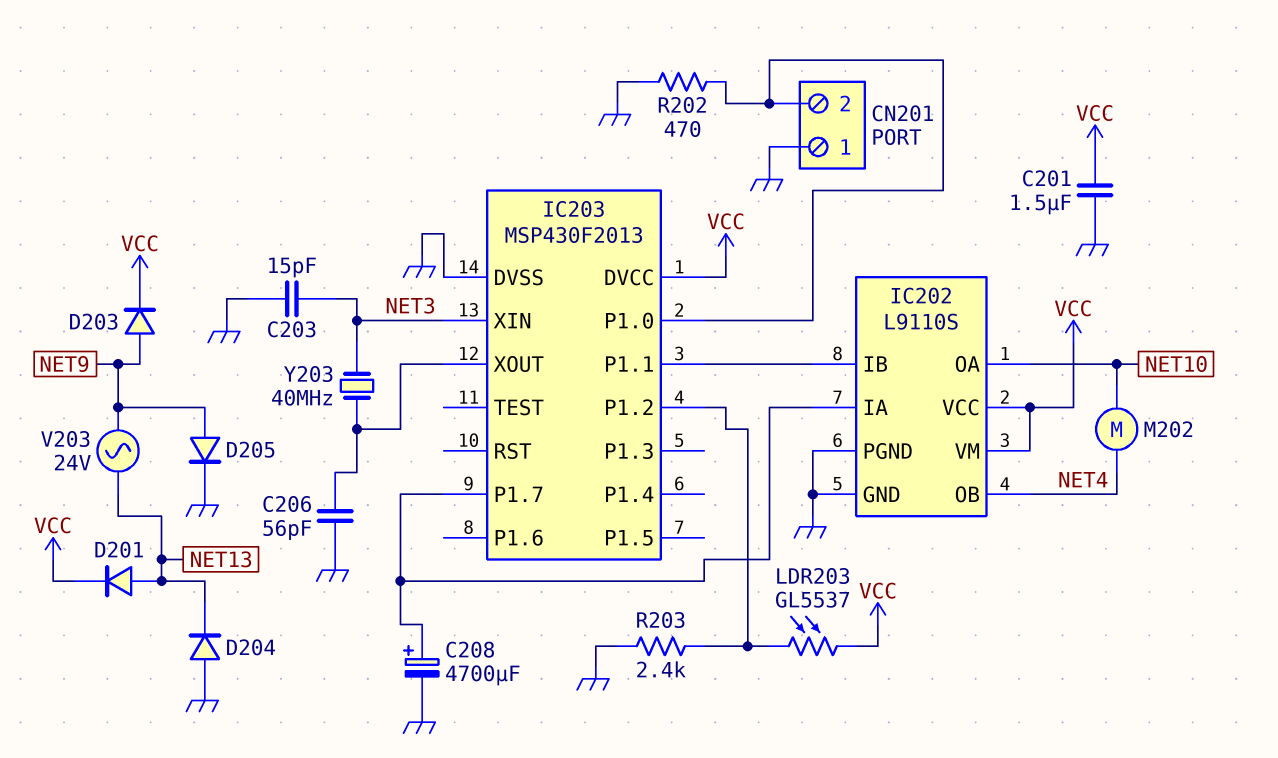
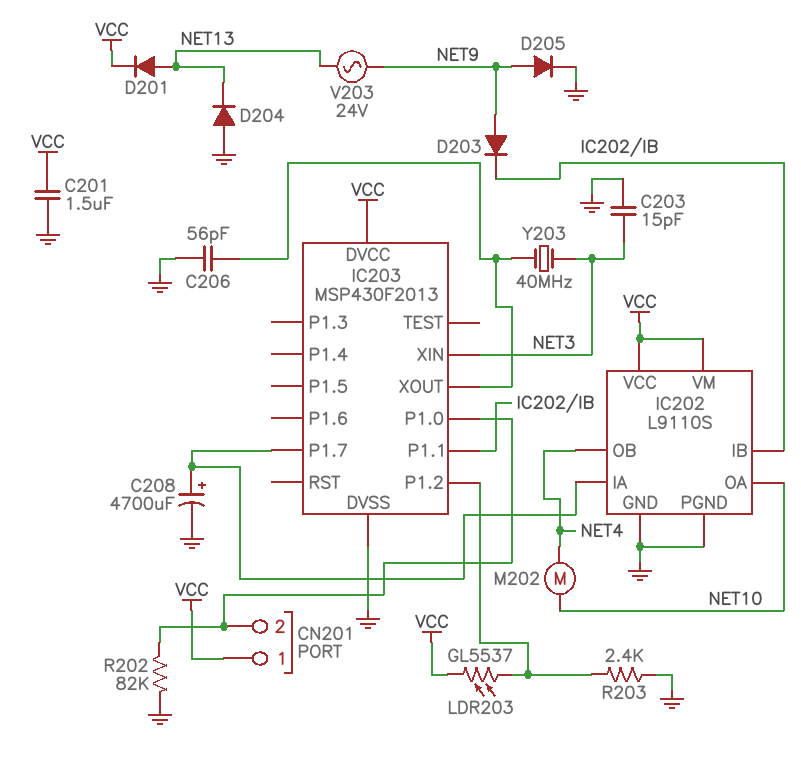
CN201 pin 1: GND -> VCC
D203: diode (A NET9, K VCC) -> diode (A NET9, K IC202/IB)
R202: 470 (CN201/2, GND) -> 82k (CN201/2, GND)

